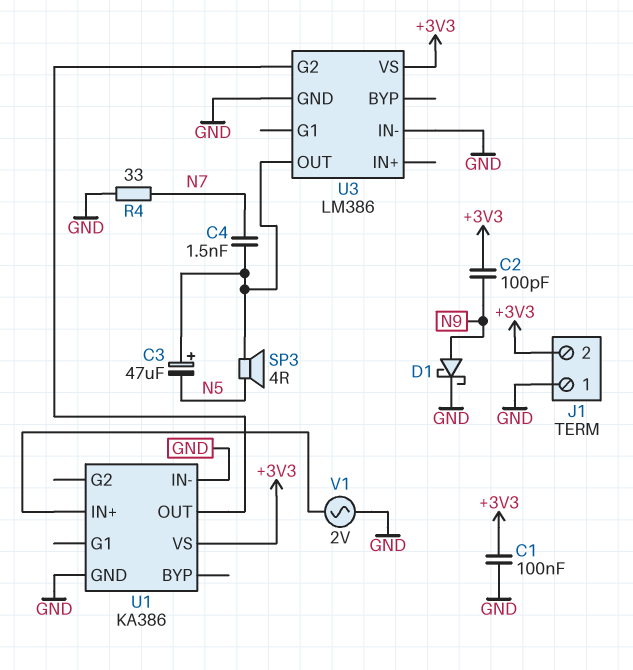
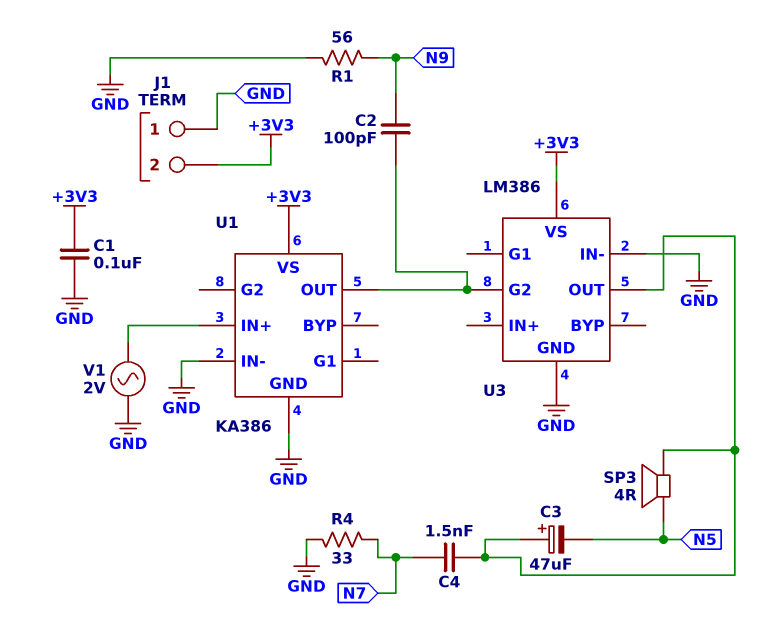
C2: 100pF (+3V3, N9) -> 100pF (N9, U1/OUT)
D1: schottky (A N9, K GND) -> none
R1: none -> 56 (GND, N9)

